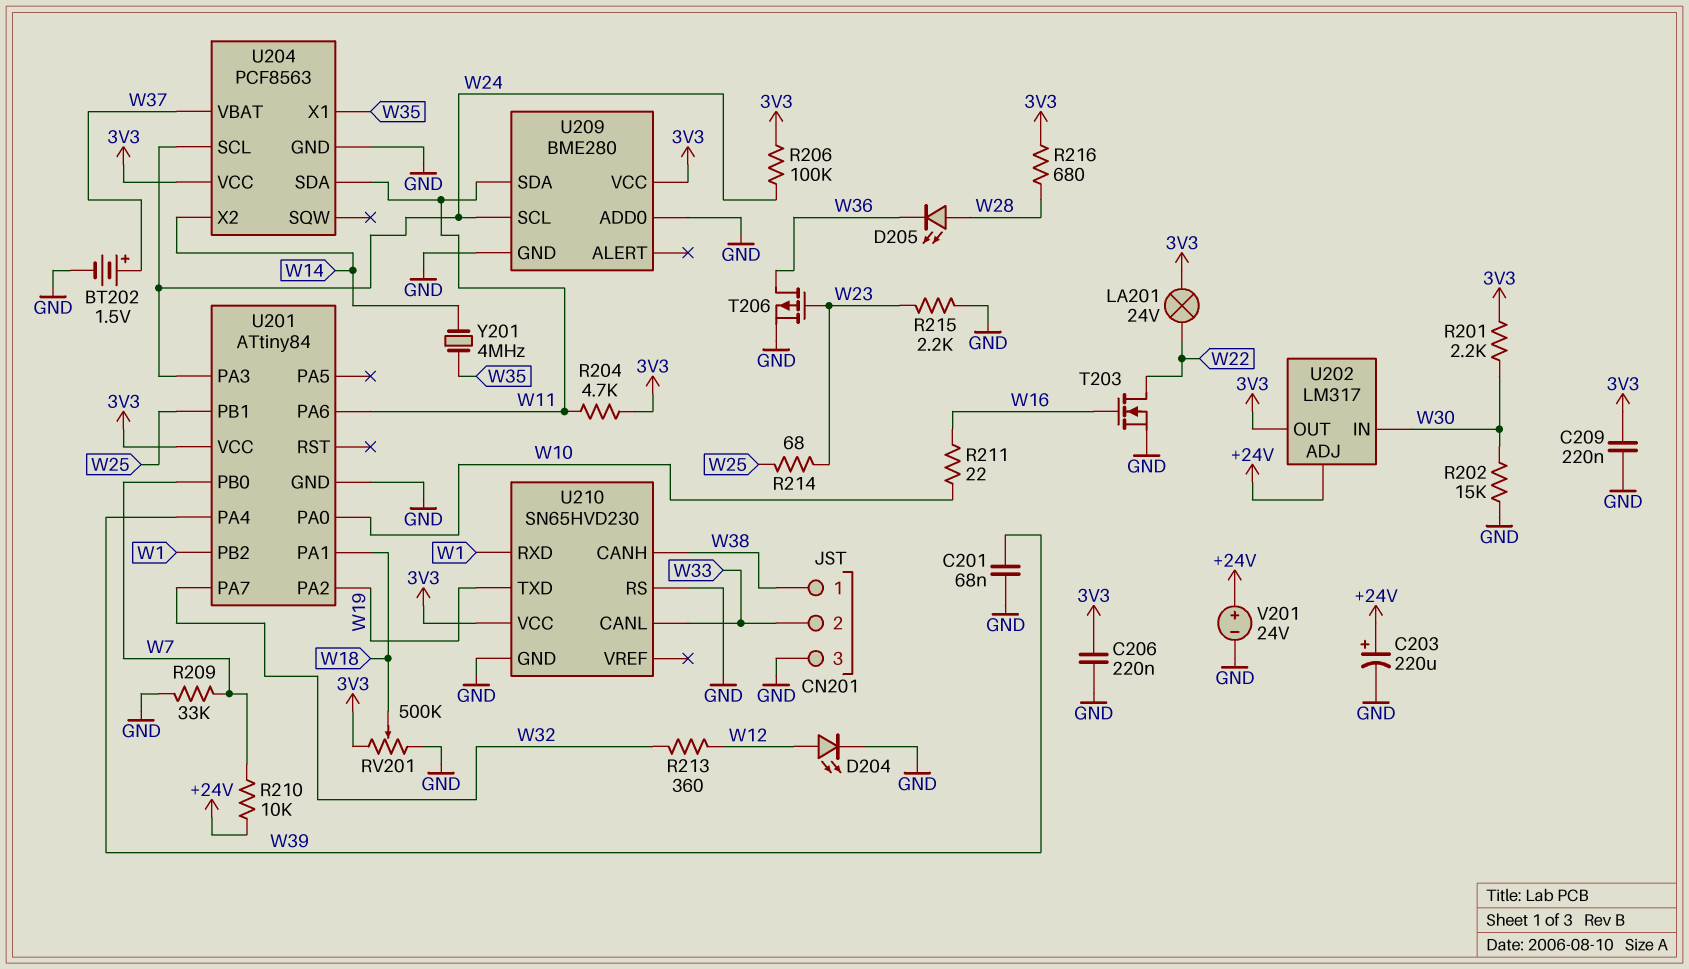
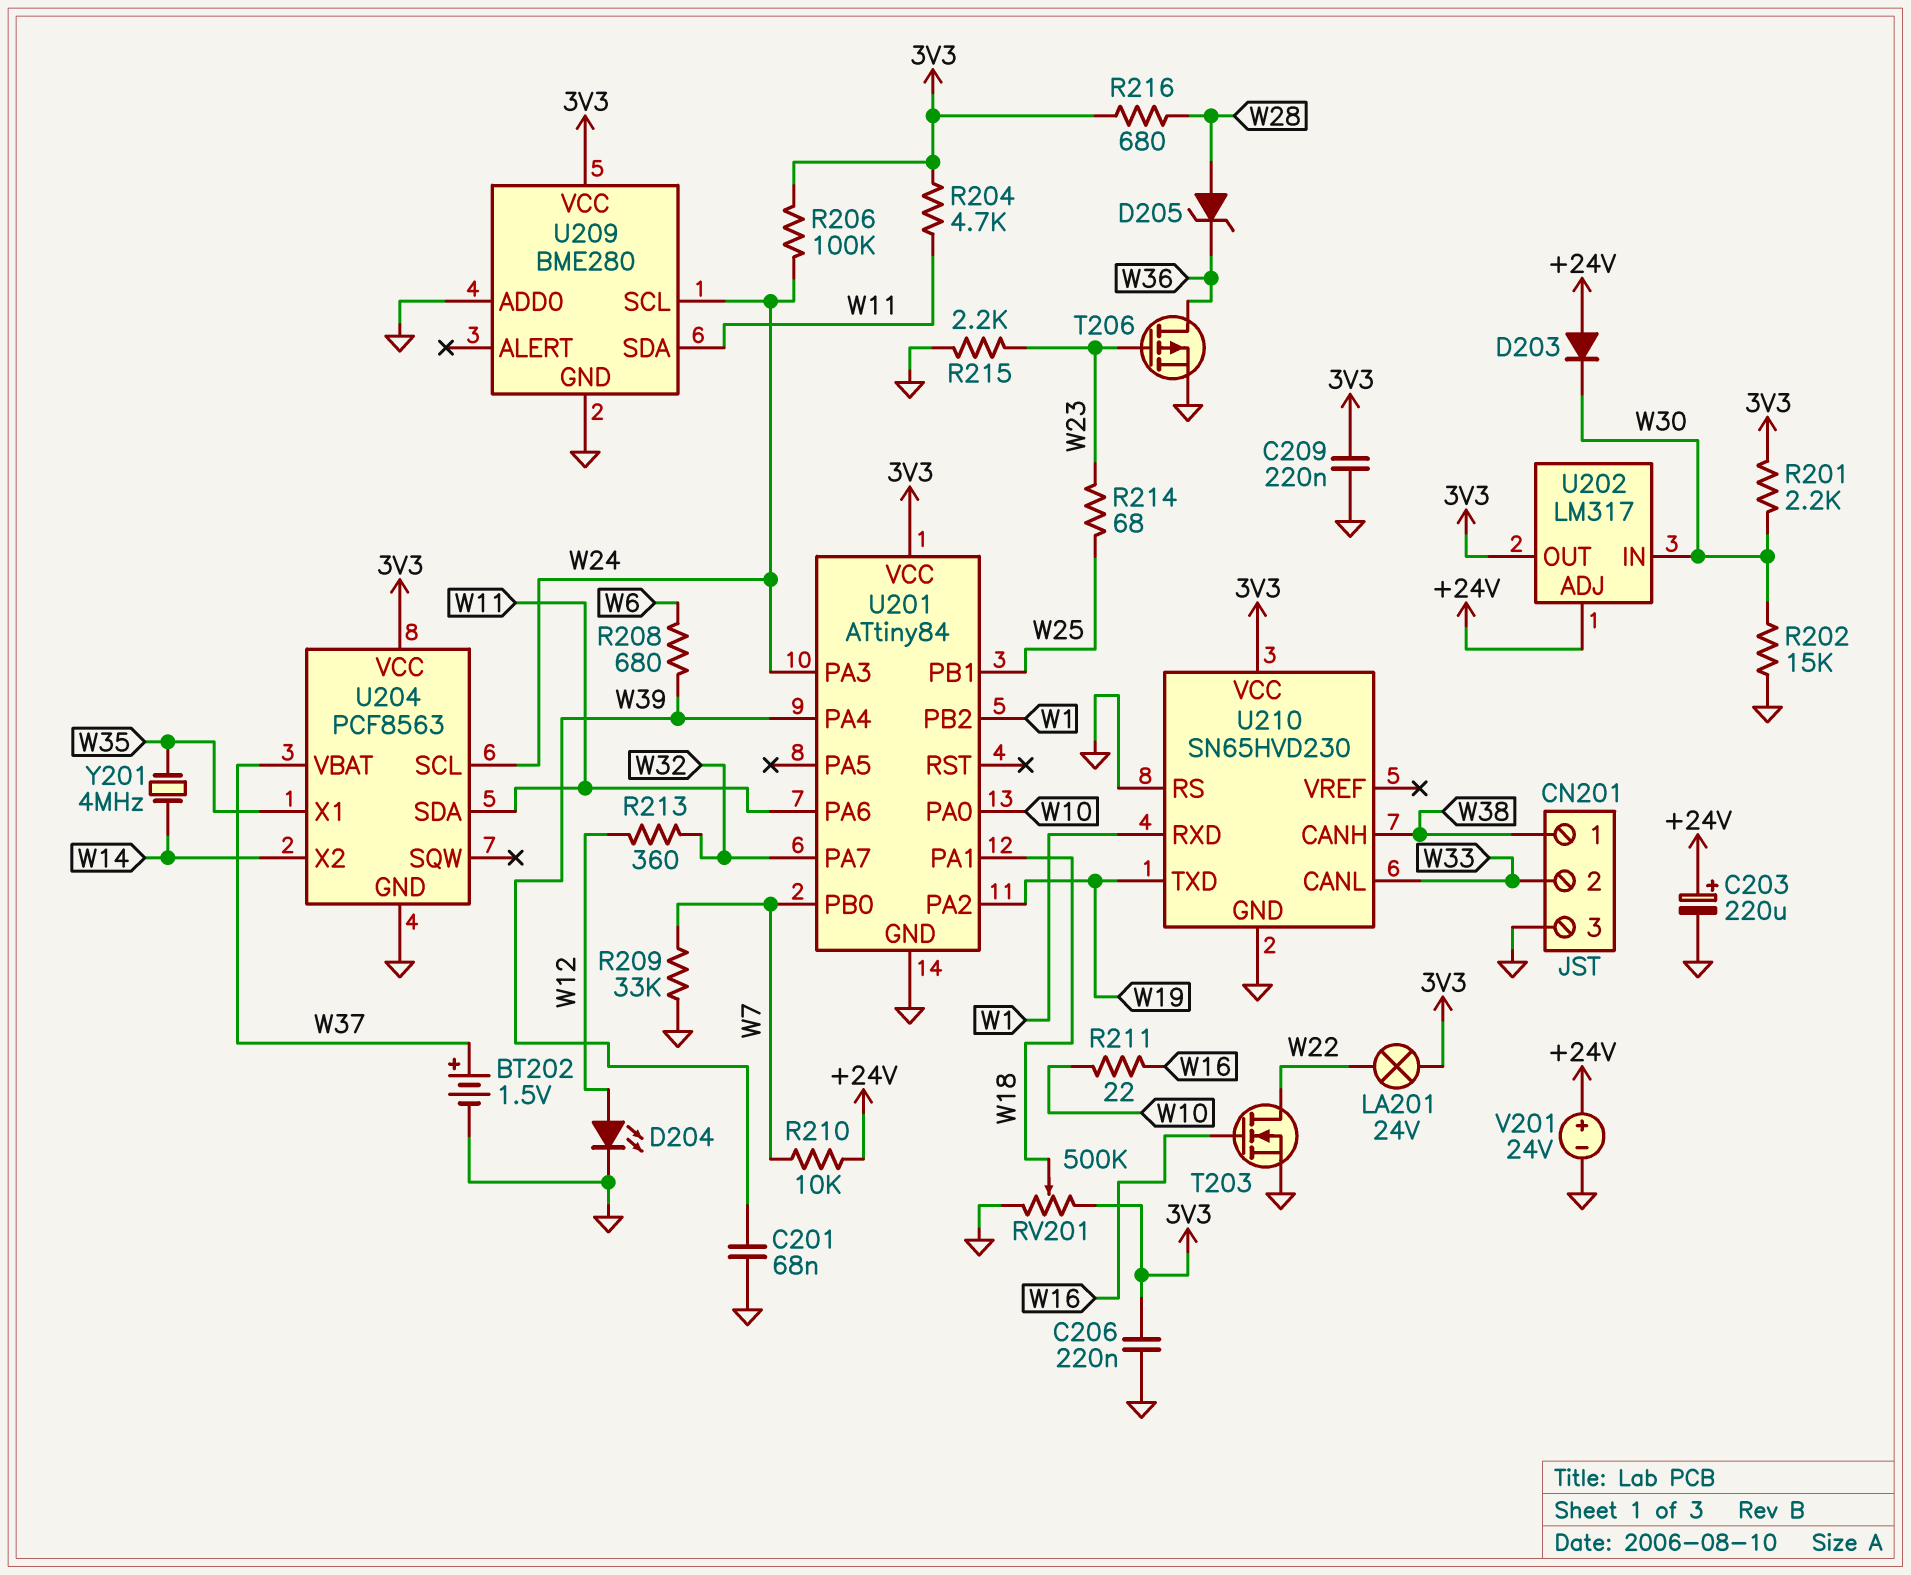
D203: none -> diode (A +24V, K W30)
D205: LED (A W28, K W36) -> zener (A W28, K W36)
R208: none -> 680 (W6, W39)

